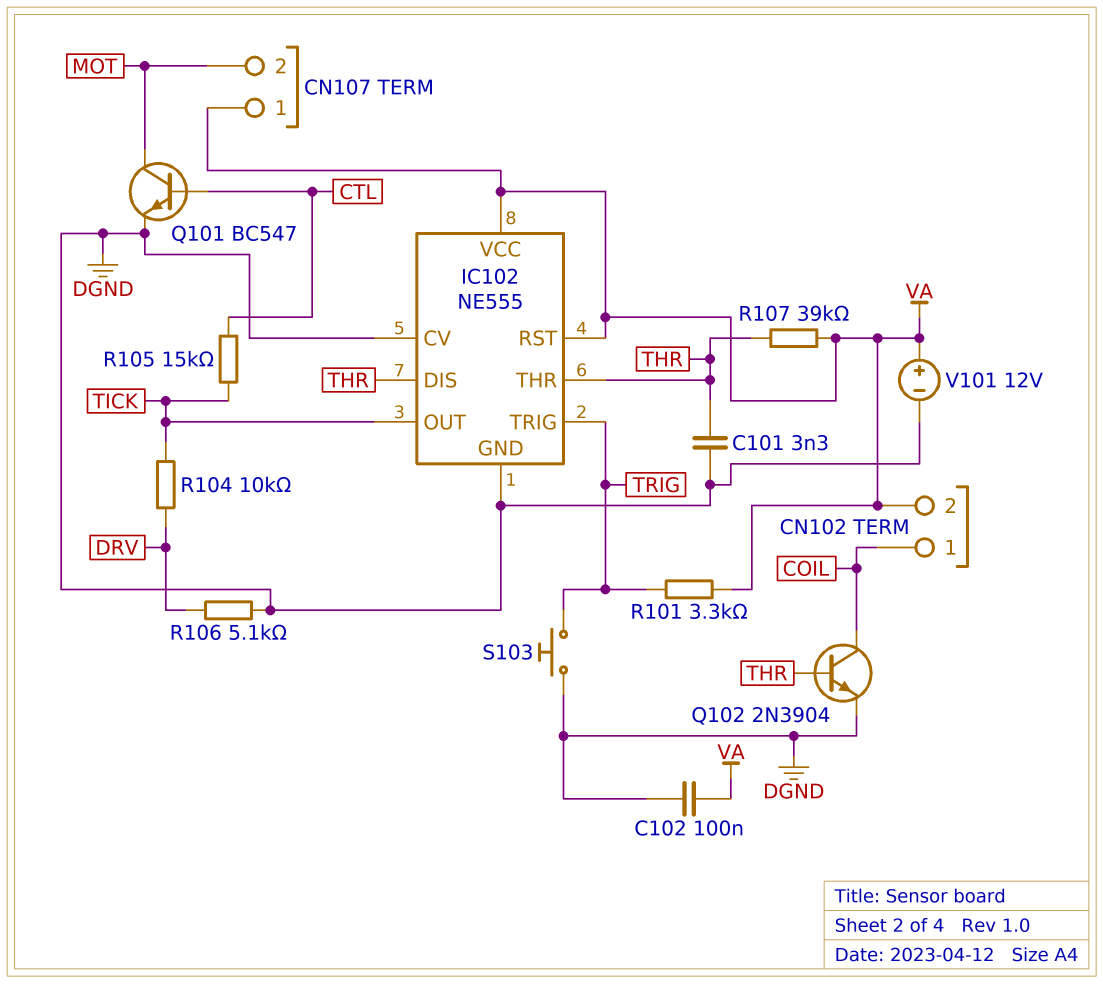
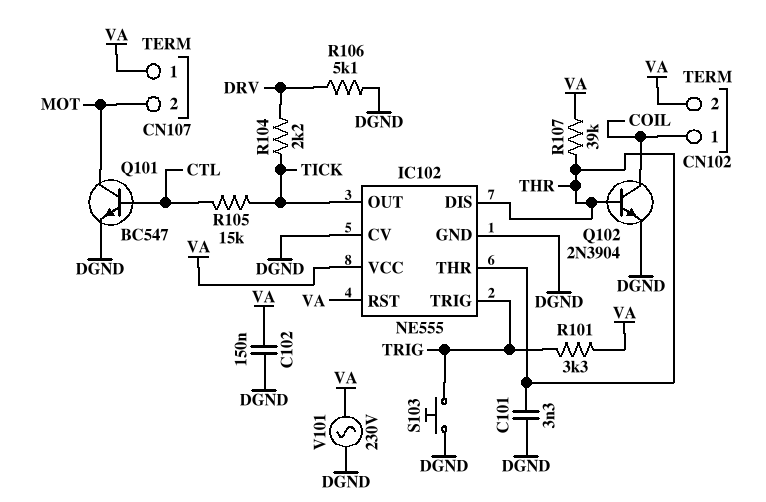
C102: 100nF (DGND, VA) -> 150nF (DGND, VA)
R104: 10k (DRV, TICK) -> 2.2k (DRV, TICK)
V101: 12V (plus VA, minus DGND) -> AC 230V (DGND, VA)

